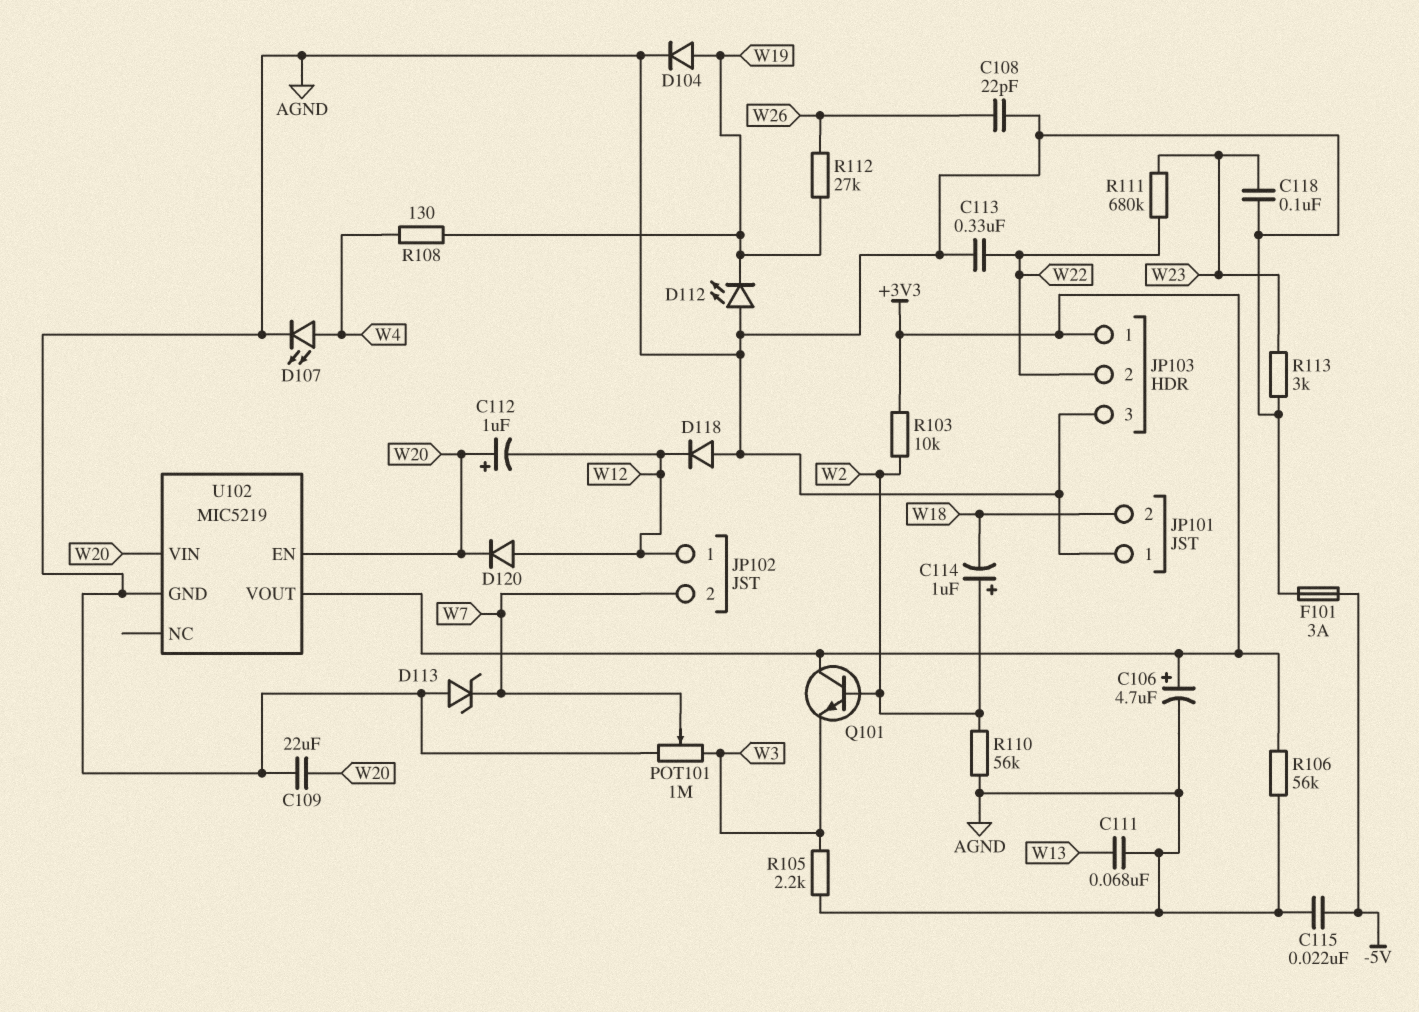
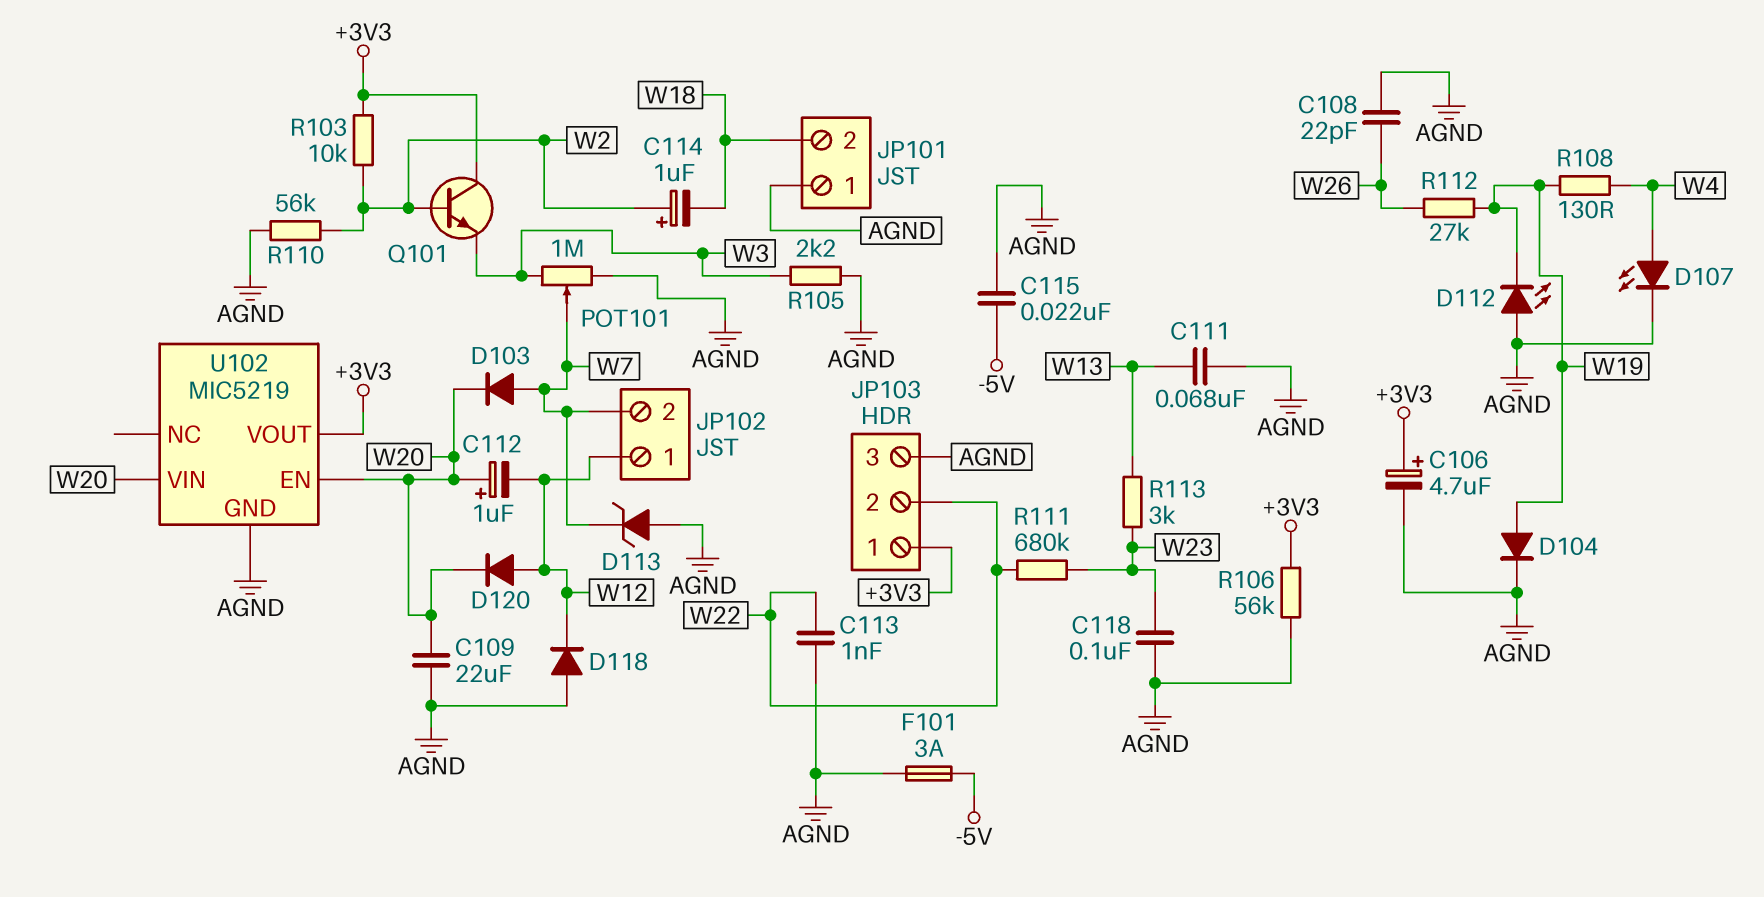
C113: 330nF (AGND, W22) -> 1nF (AGND, W22)
D103: none -> diode (A W7, K W20)
R113: 3k (AGND, W23) -> 3k (W13, W23)

